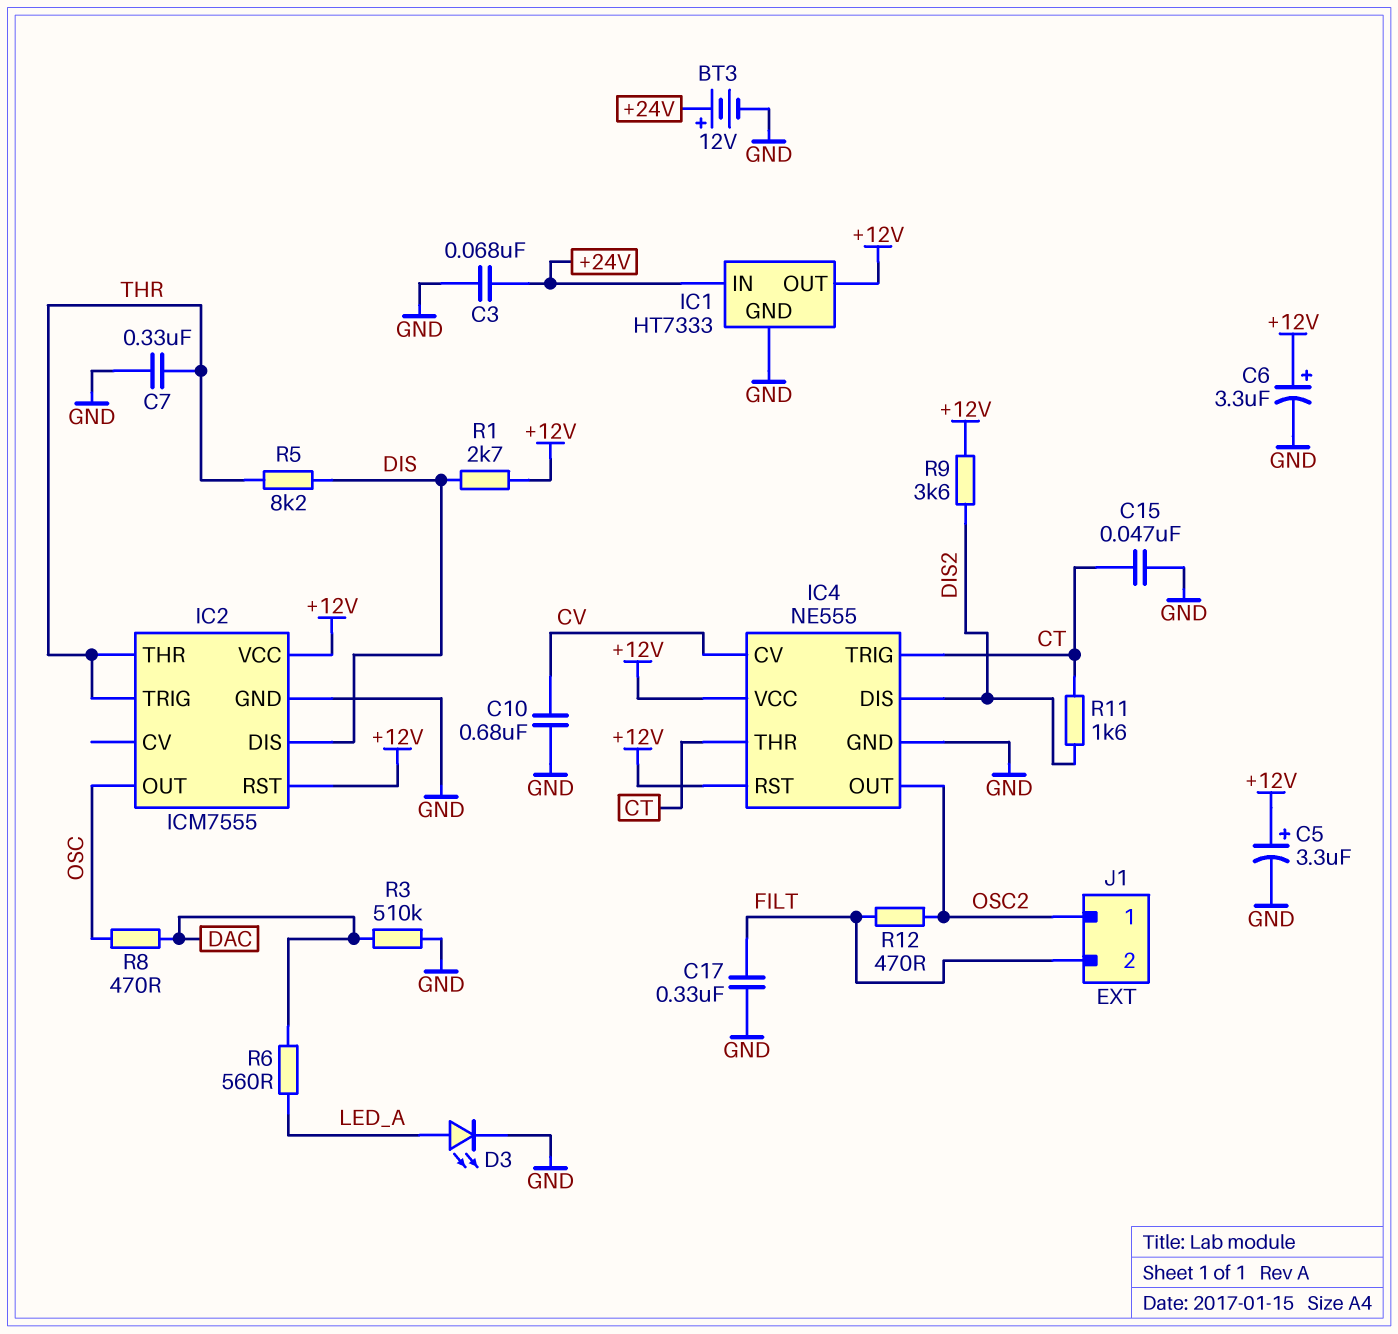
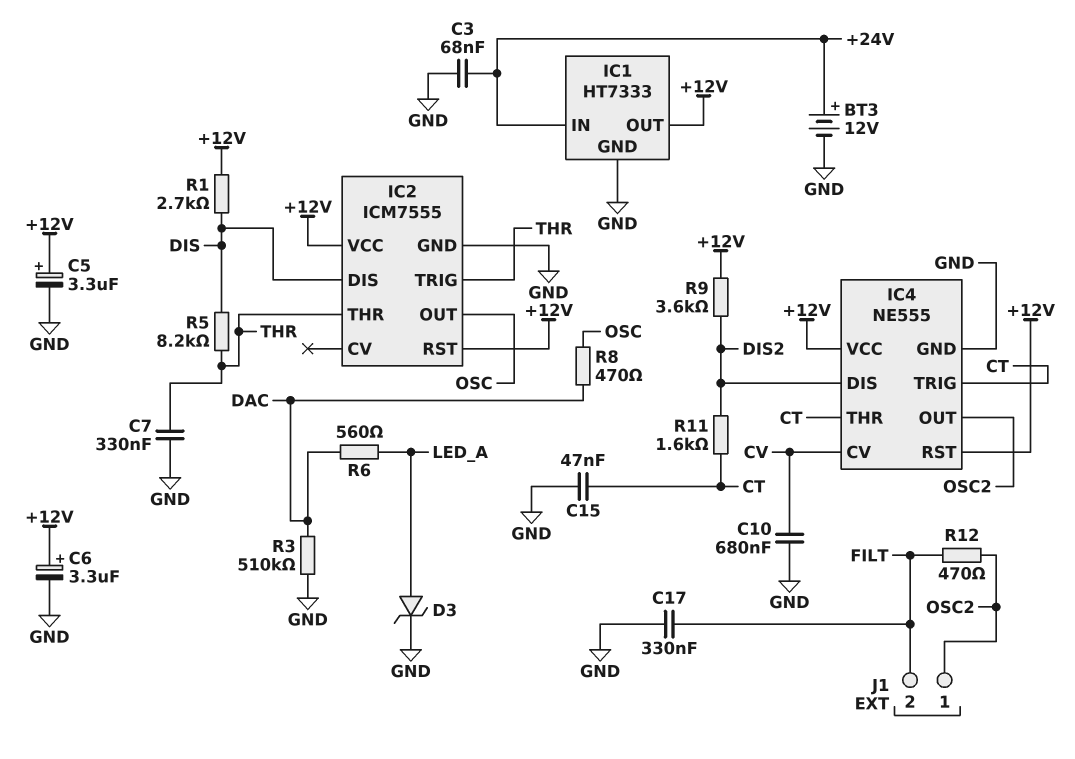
D3: LED (A LED_A, K GND) -> zener (A LED_A, K GND)

